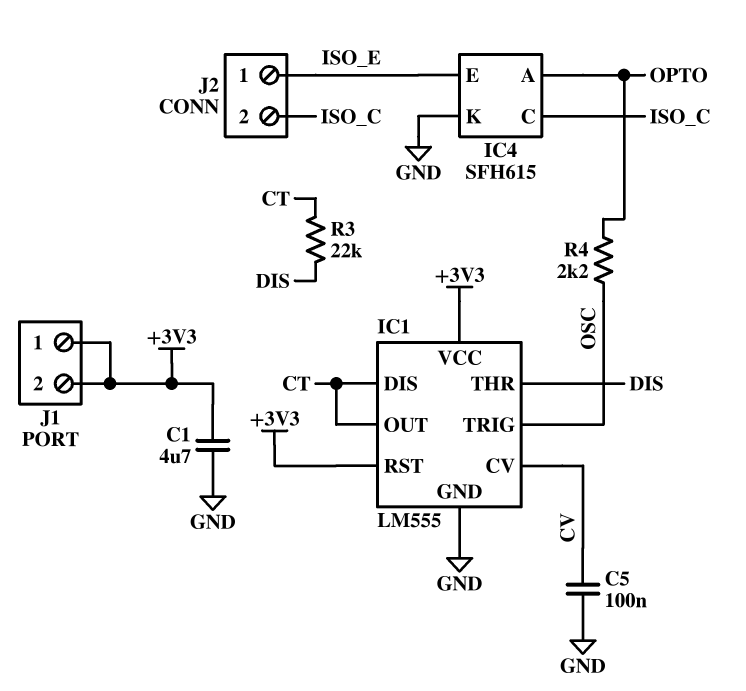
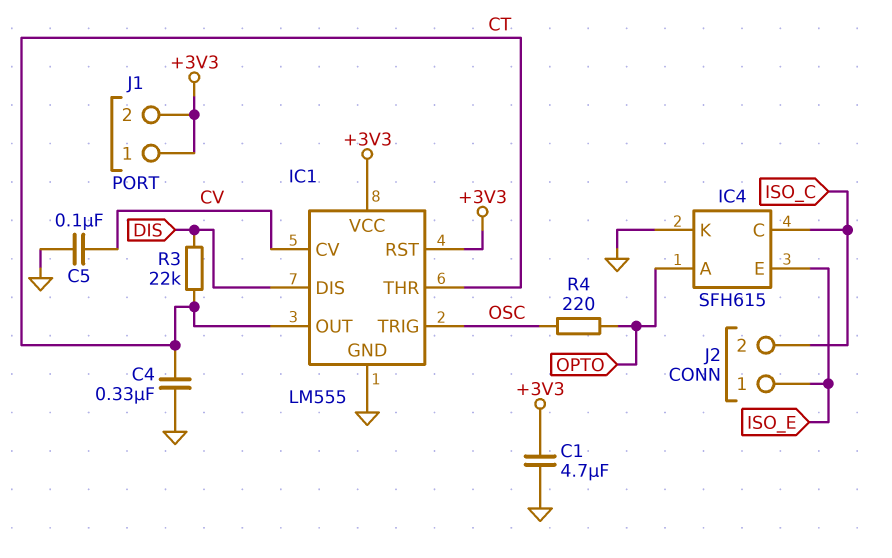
C4: none -> 330nF (CT, GND)
IC1 pin DIS: CT -> DIS
IC1 pin THR: DIS -> CT
R4: 2.2k (OPTO, OSC) -> 220 (OPTO, OSC)

